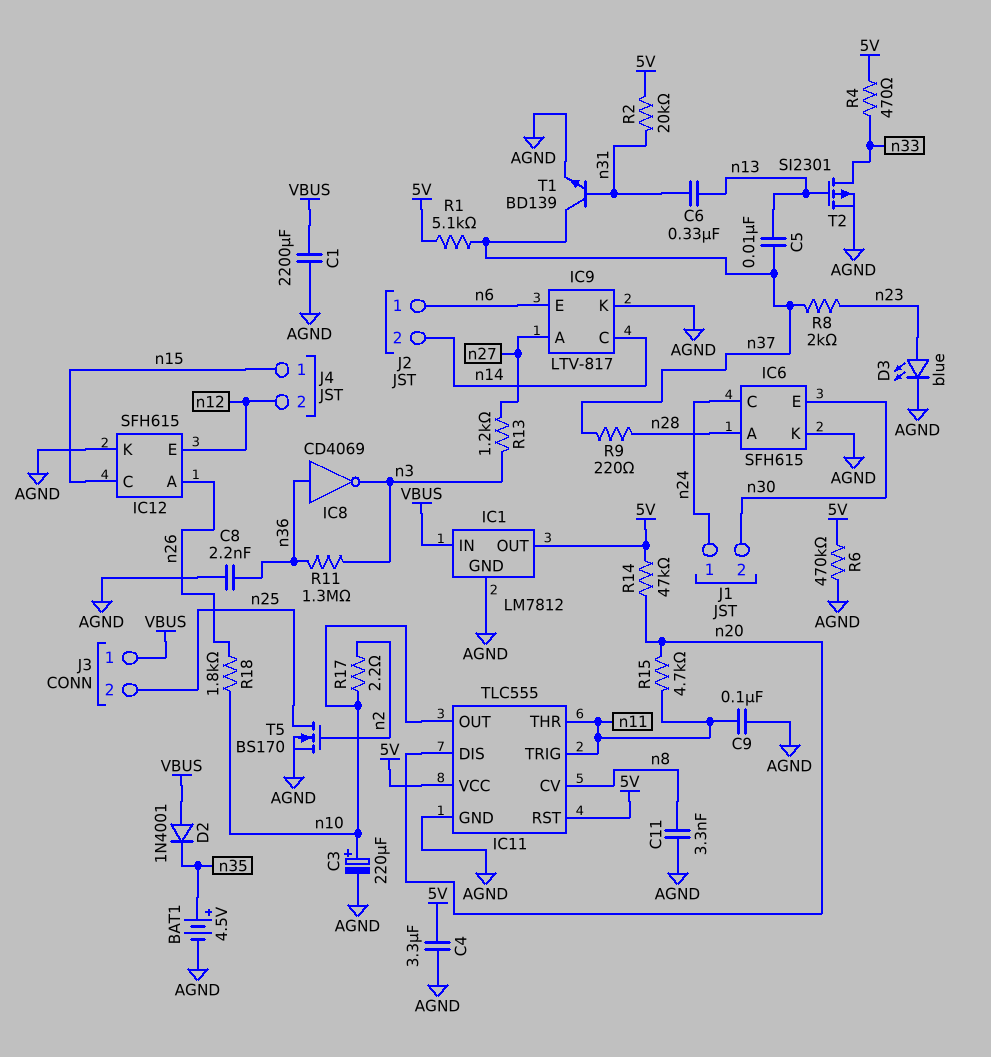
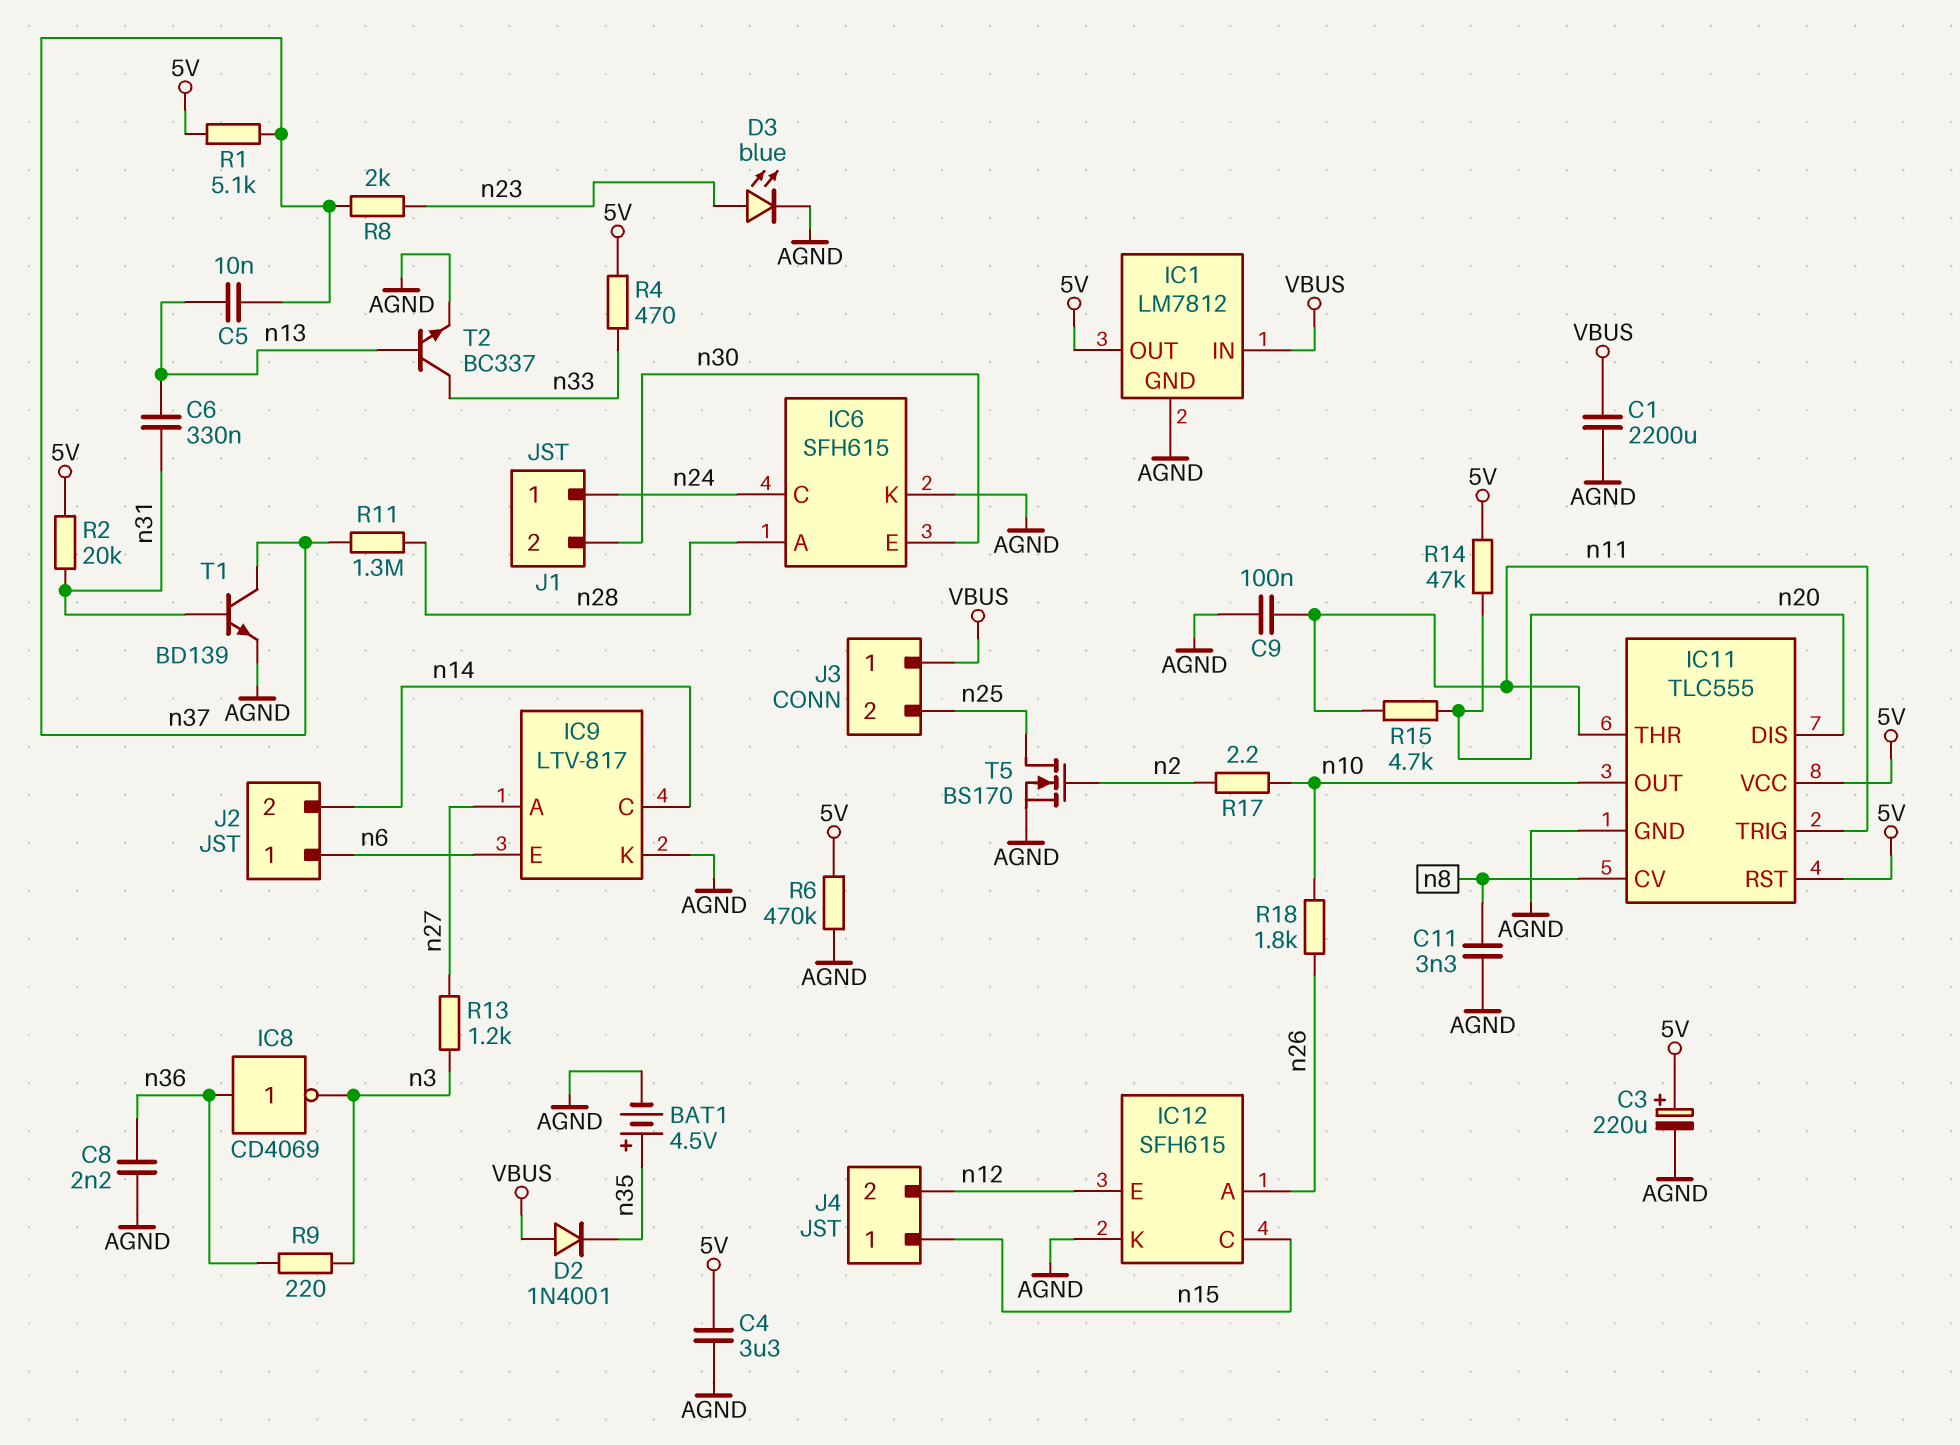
C3: 220uF (plus n10, minus AGND) -> 220uF (plus 5V, minus AGND)
R9: 220 (n28, n37) -> 220 (n3, n36)
R11: 1.3M (n3, n36) -> 1.3M (n28, n37)
T2: PMOS SI2301 (G n13, D n33, S AGND) -> NPN BC337 (B n13, C n33, E AGND)

